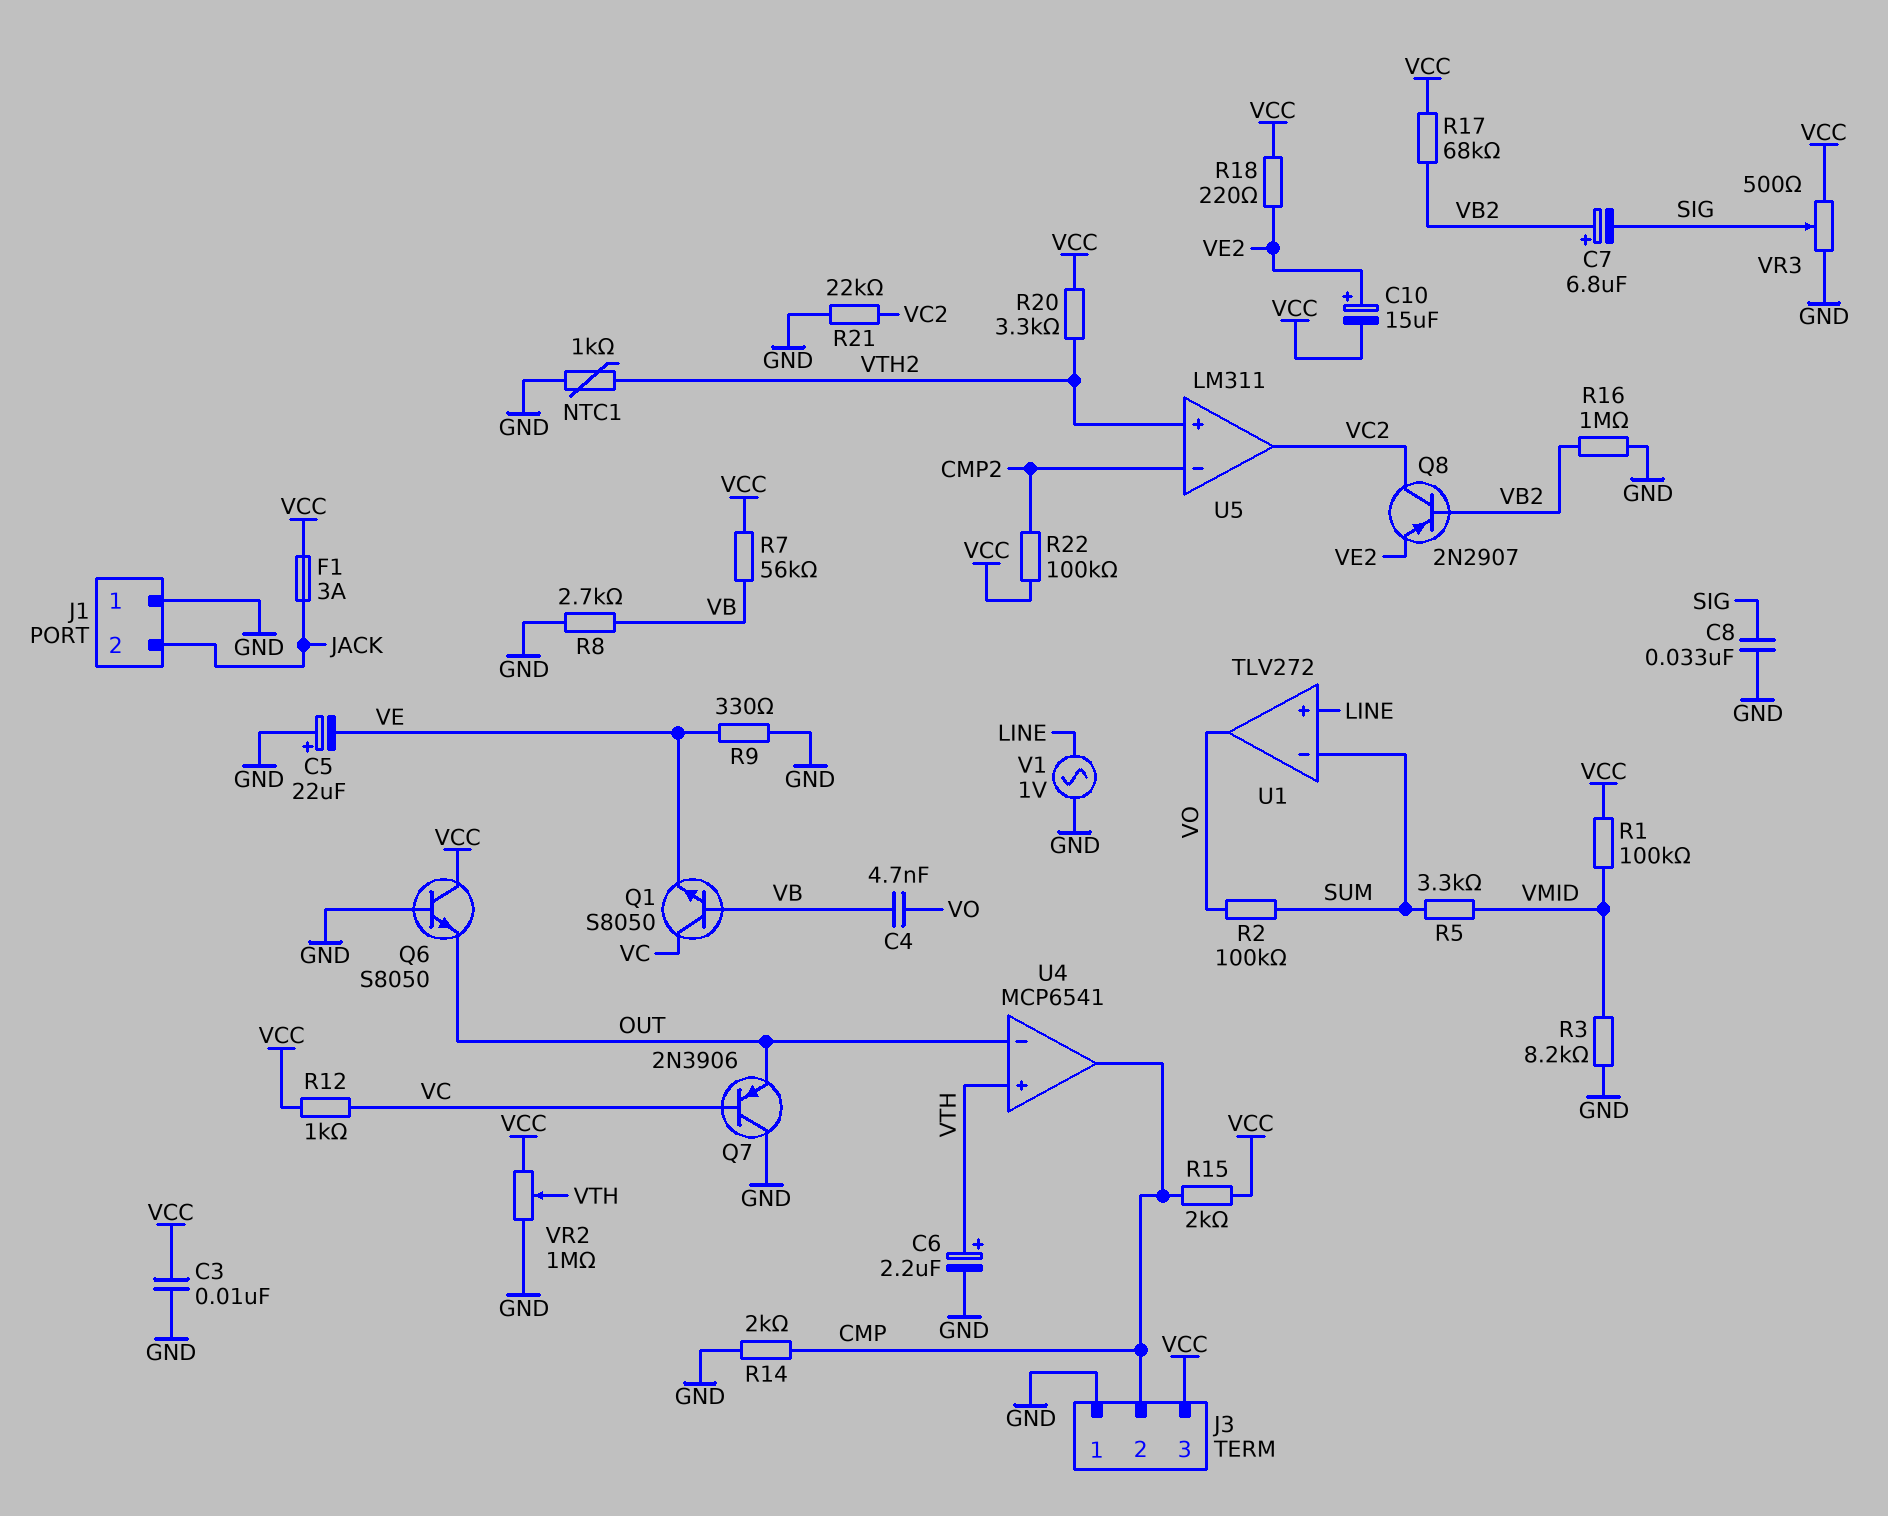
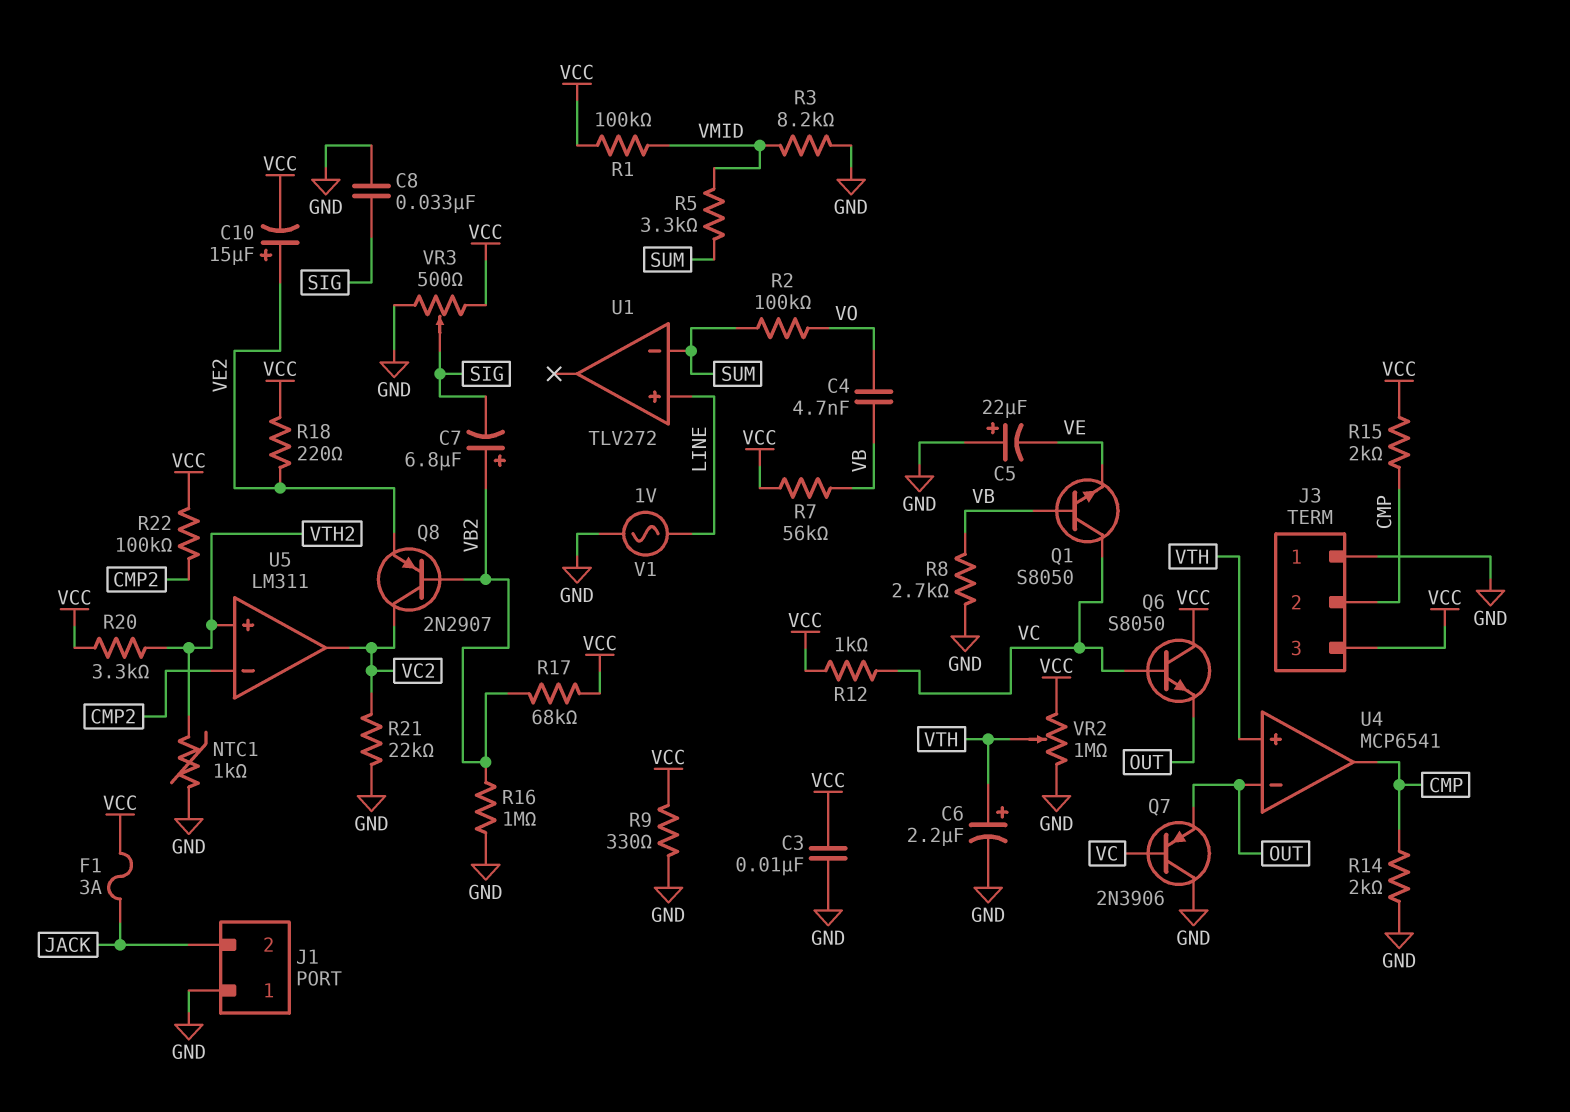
Q6: NPN S8050 (B GND, C VCC, E OUT) -> NPN S8050 (B VC, C VCC, E OUT)
R9: 330 (GND, VE) -> 330 (GND, VCC)
U1 pin out: VO -> none

